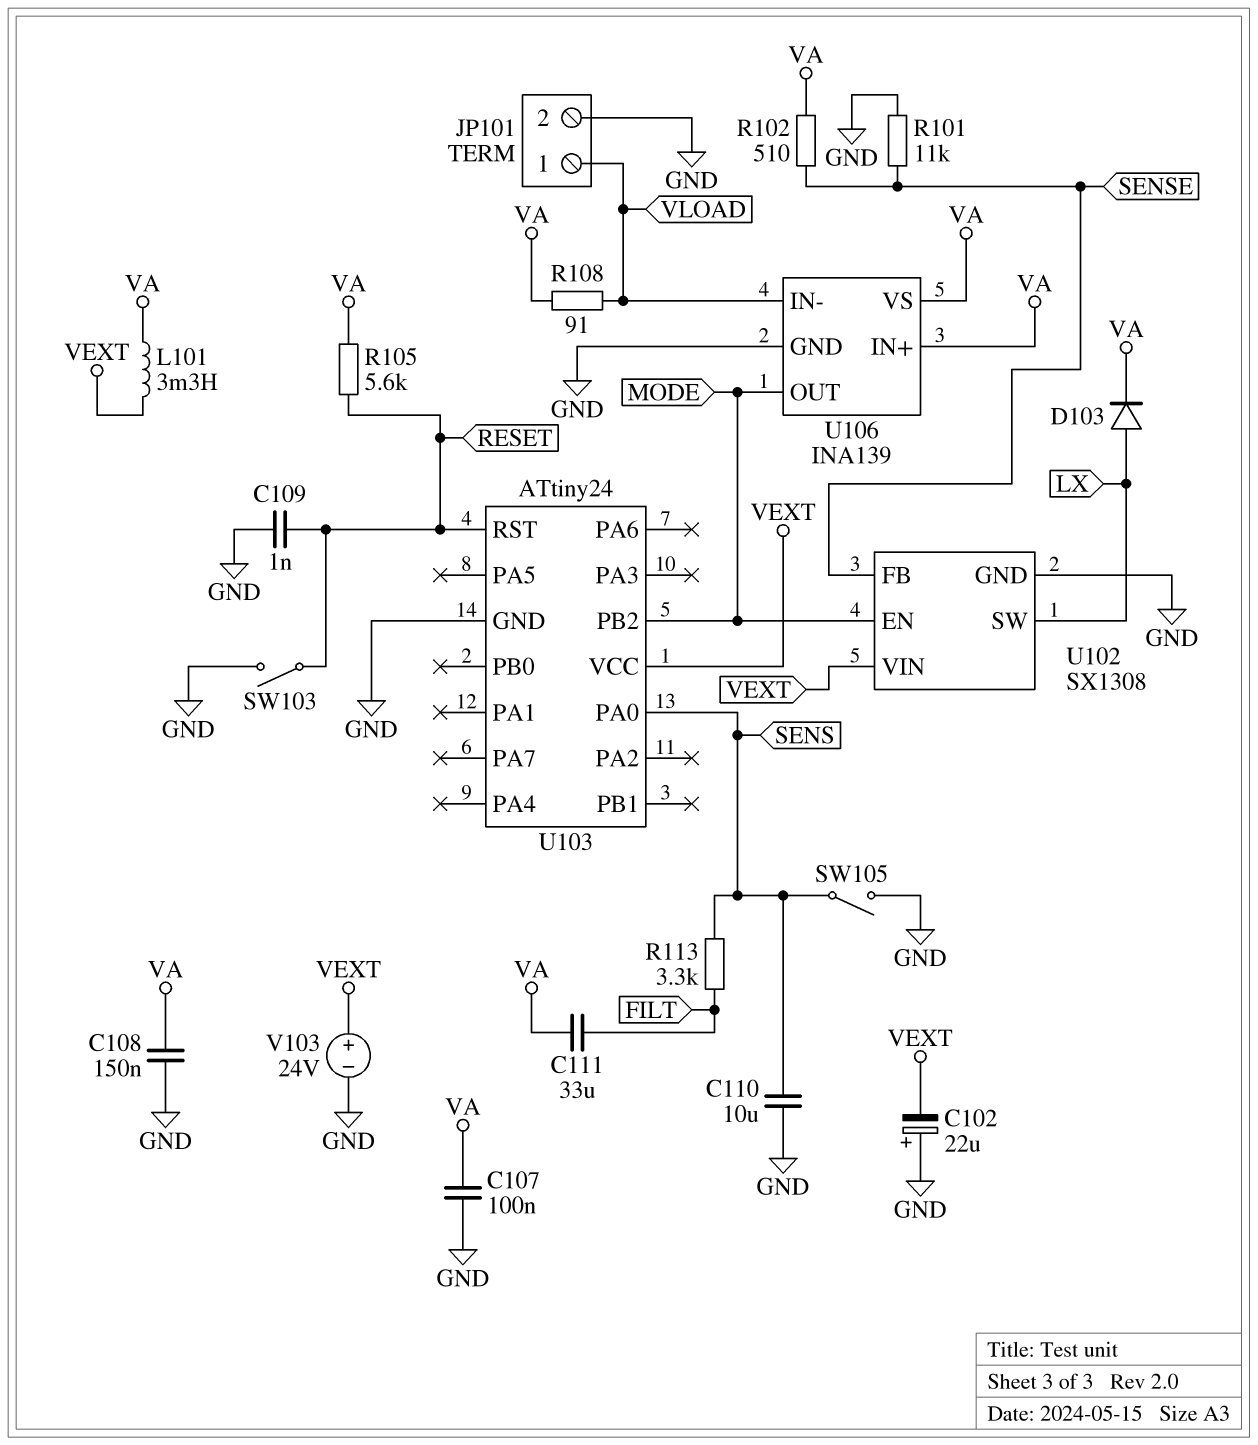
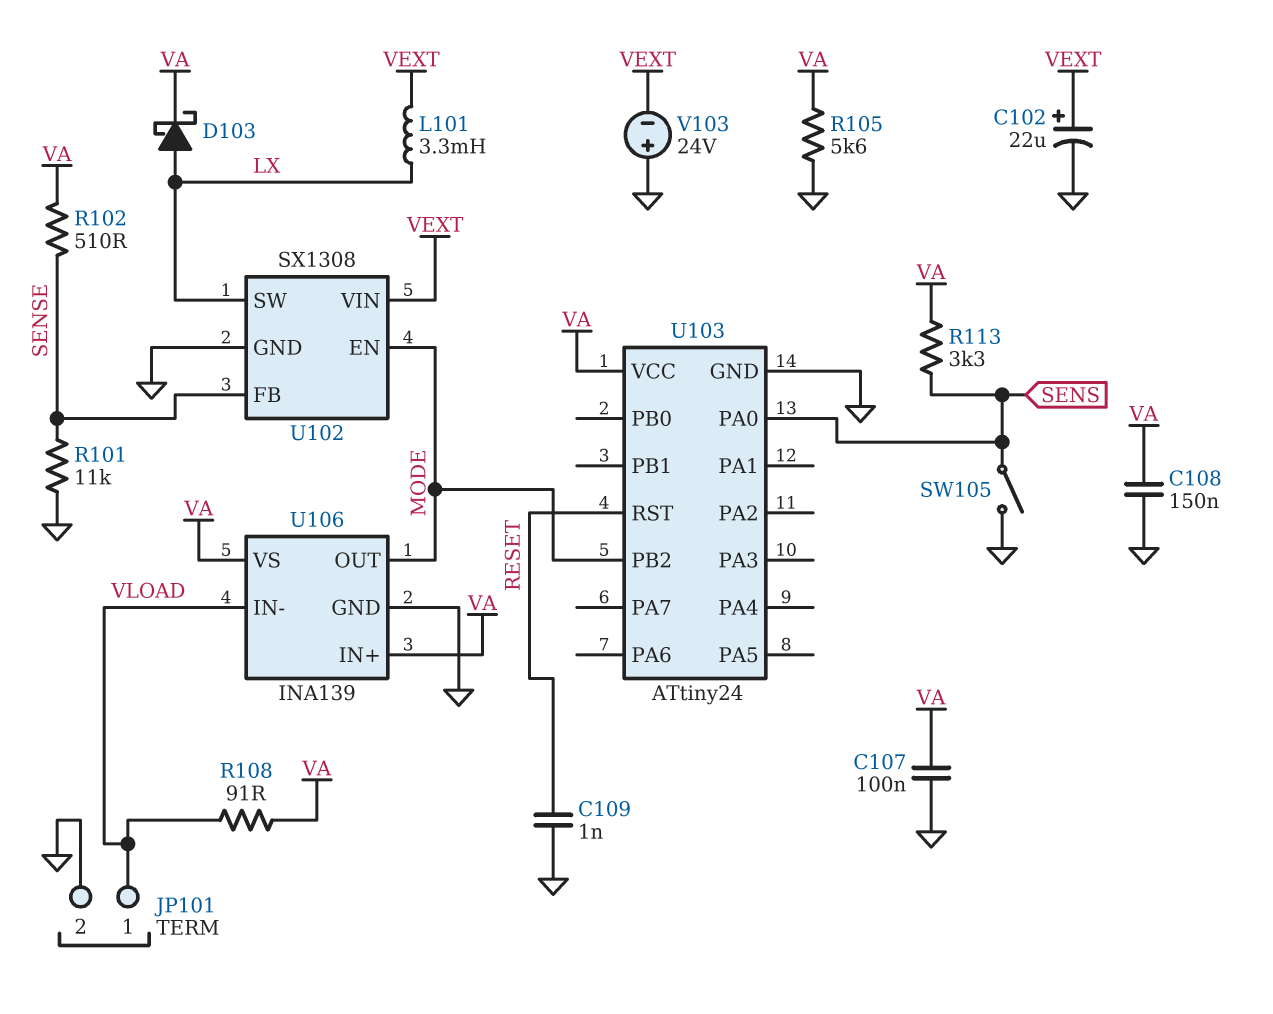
C102: 22uF (plus GND, minus VEXT) -> 22uF (plus VEXT, minus GND)
C110: 10uF (GND, SENS) -> none
C111: 33uF (FILT, VA) -> none
D103: diode (A LX, K VA) -> schottky (A LX, K VA)
L101: 3.3mH (VA, VEXT) -> 3.3mH (LX, VEXT)
R105: 5.6k (RESET, VA) -> 5.6k (GND, VA)
R113: 3.3k (FILT, SENS) -> 3.3k (SENS, VA)
SW103: switch (GND, RESET) -> none
U103 pin VCC: VEXT -> VA
V103: 24V (plus VEXT, minus GND) -> 24V (plus GND, minus VEXT)

